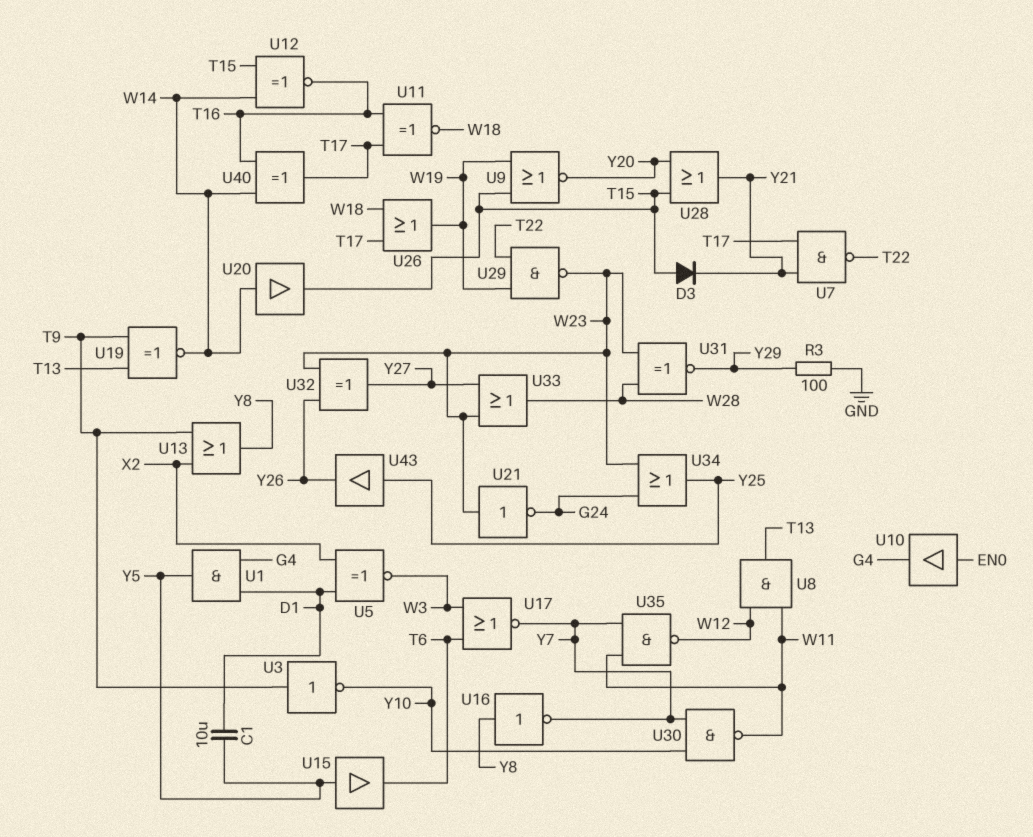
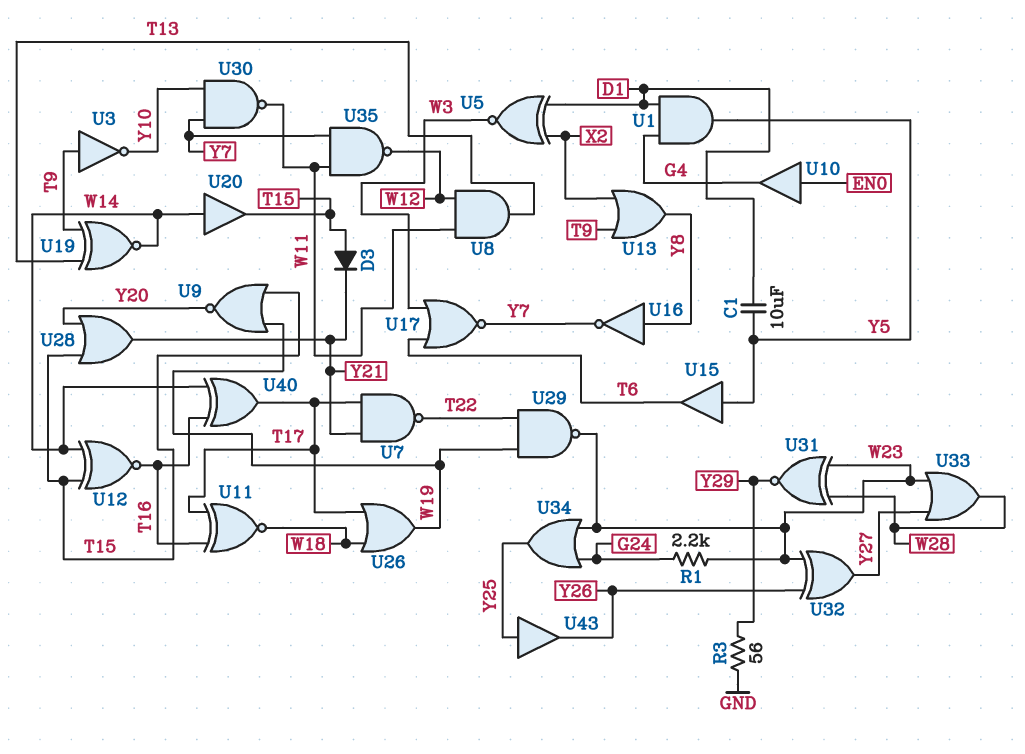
R1: none -> 2.2k (G24, W23)
R3: 100 (GND, Y29) -> 56 (GND, Y29)
U21: NOT (in W23, out G24) -> none

